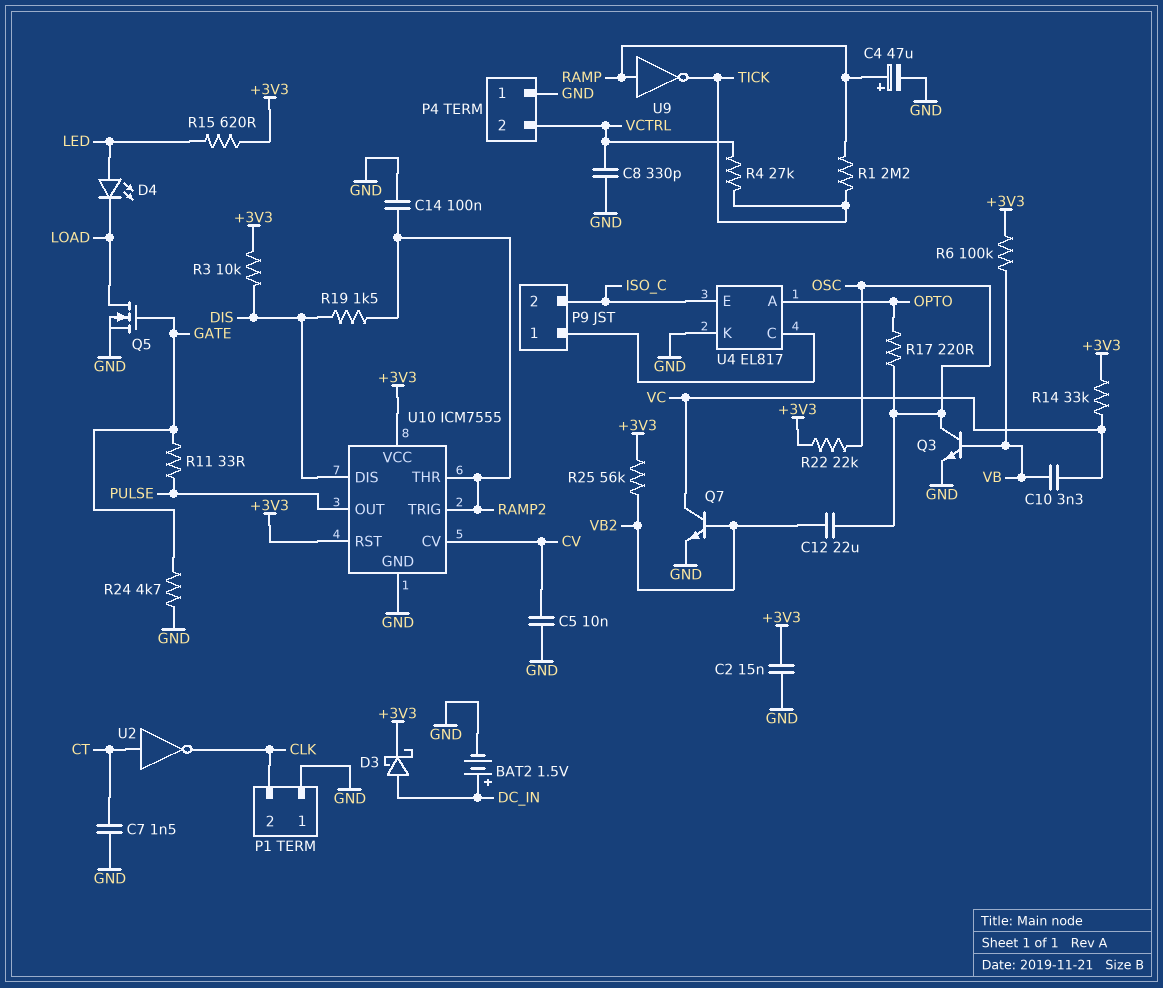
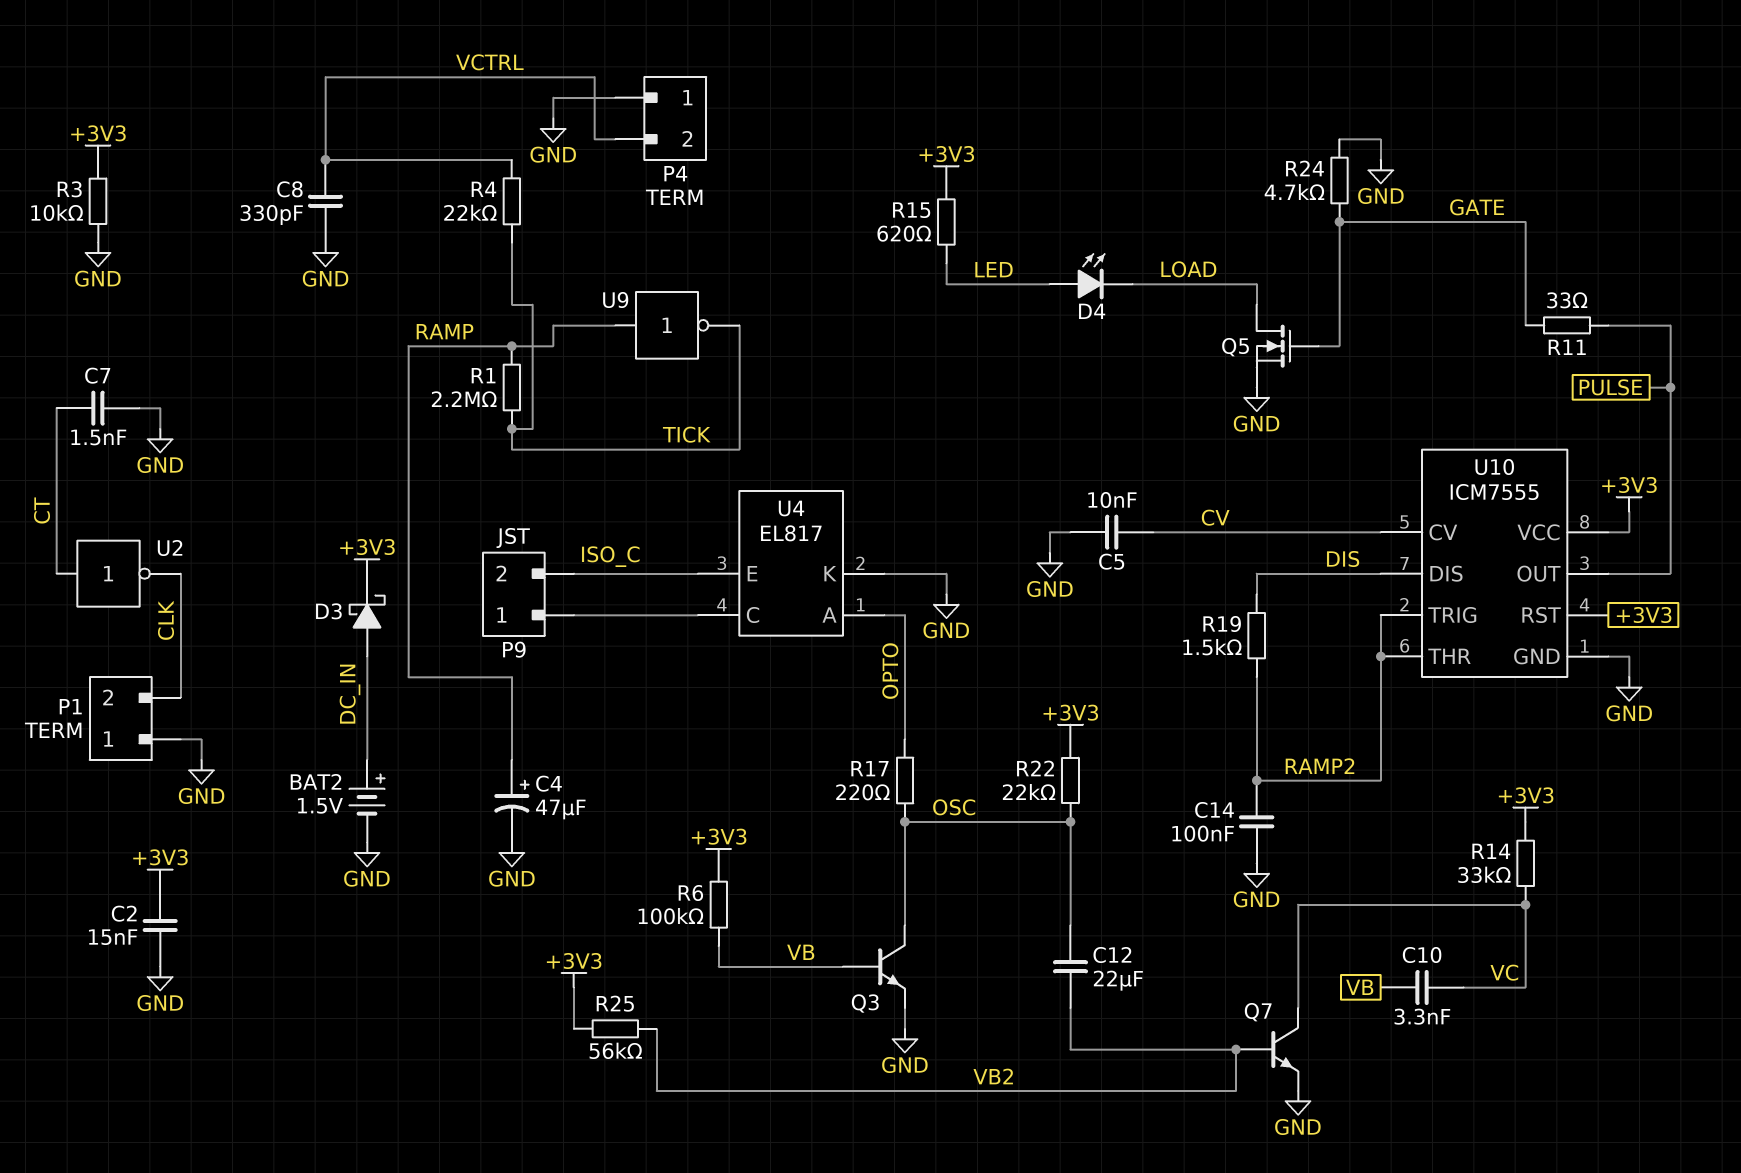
R3: 10k (+3V3, DIS) -> 10k (+3V3, GND)
R4: 27k (TICK, VCTRL) -> 22k (TICK, VCTRL)

